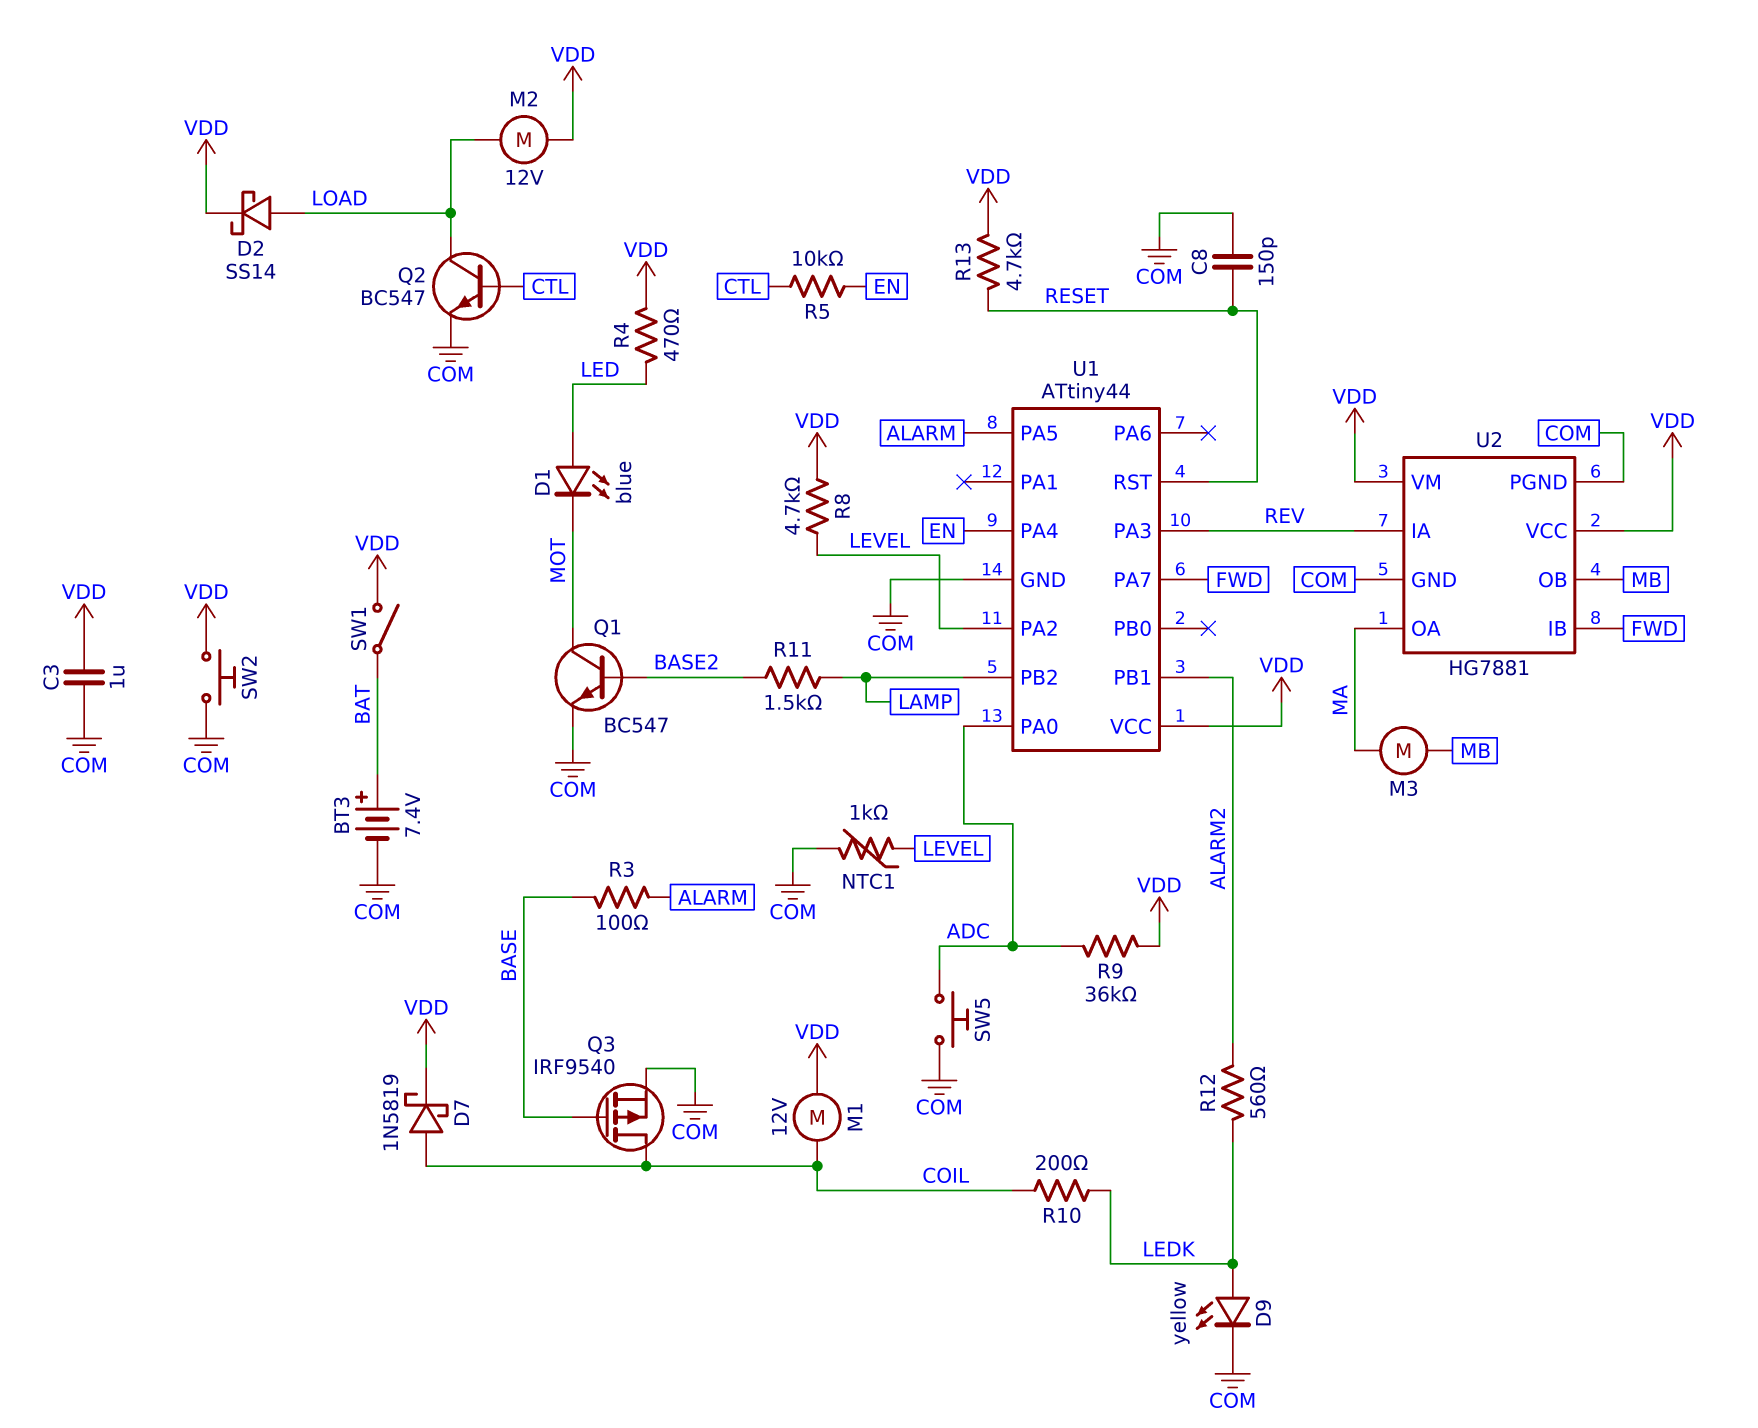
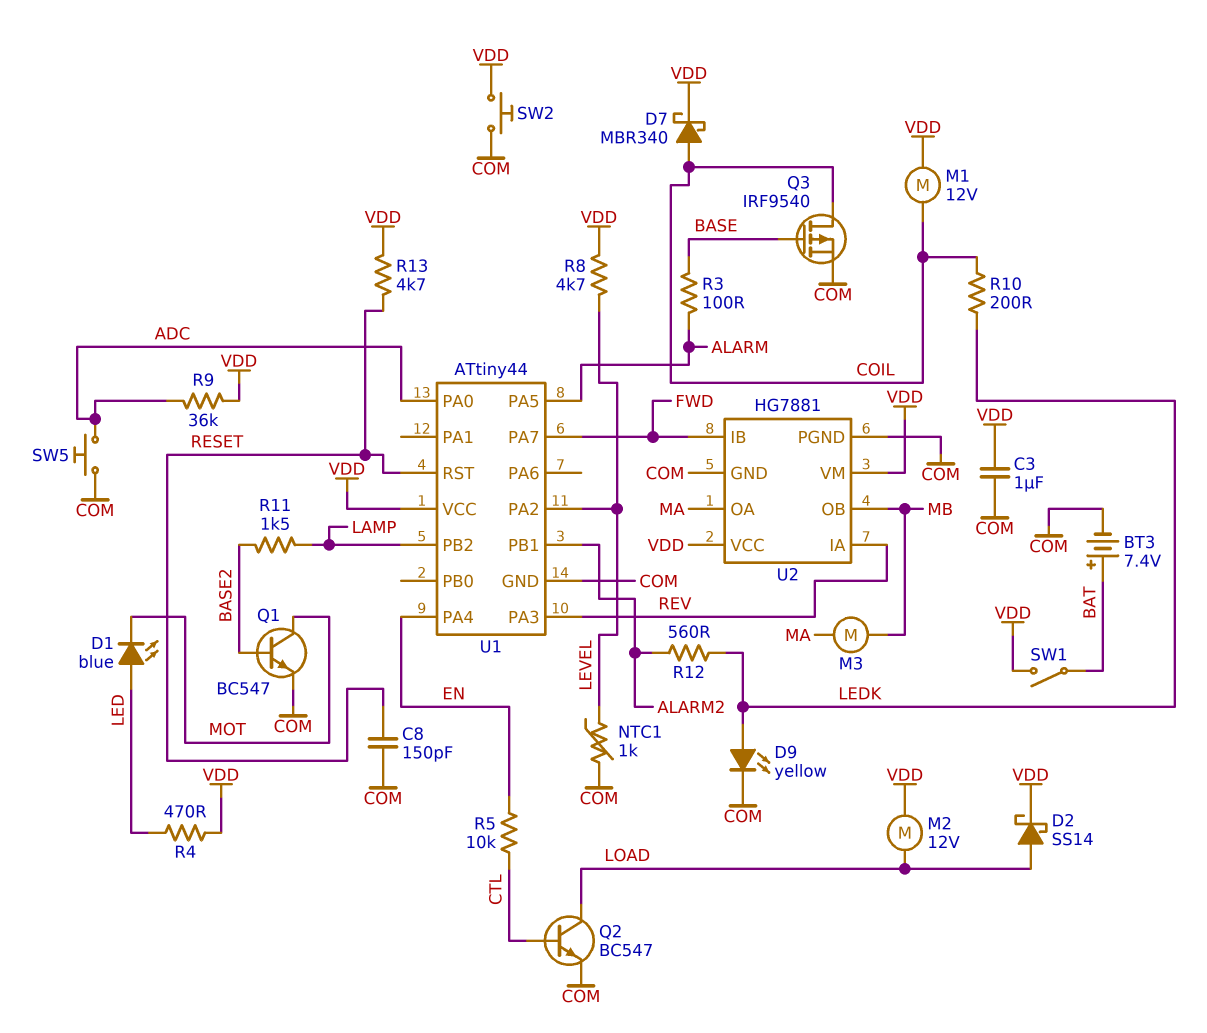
D7: schottky 1N5819 (A COIL, K VDD) -> schottky MBR340 (A COIL, K VDD)

